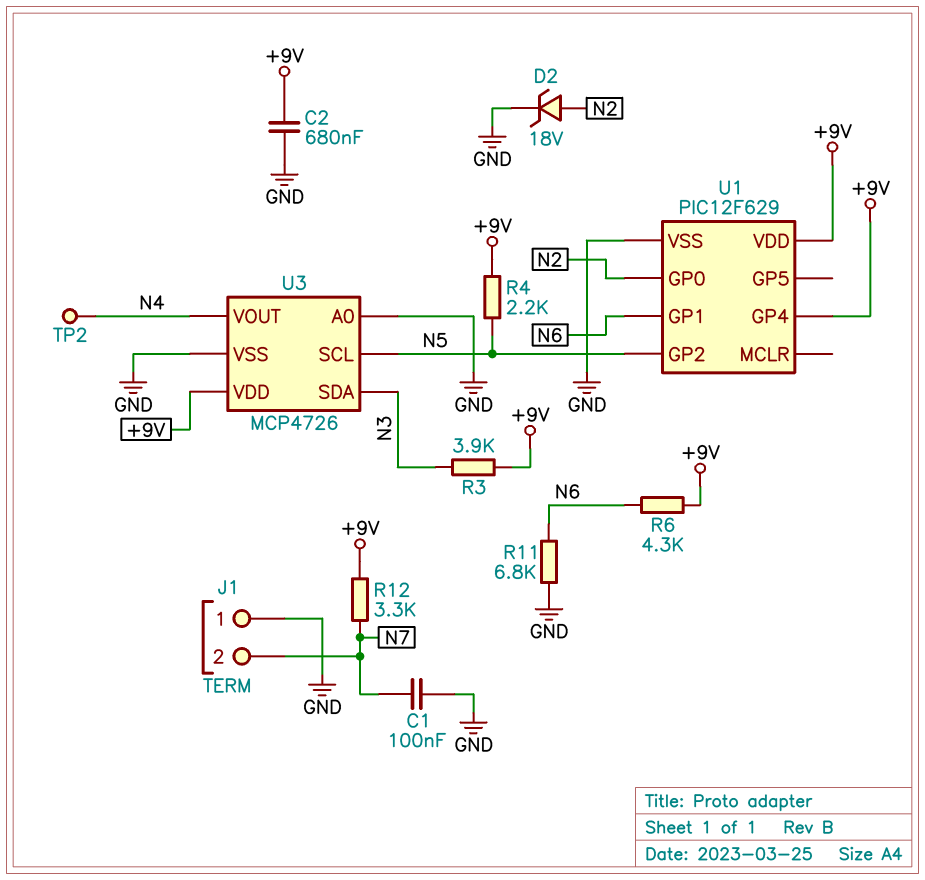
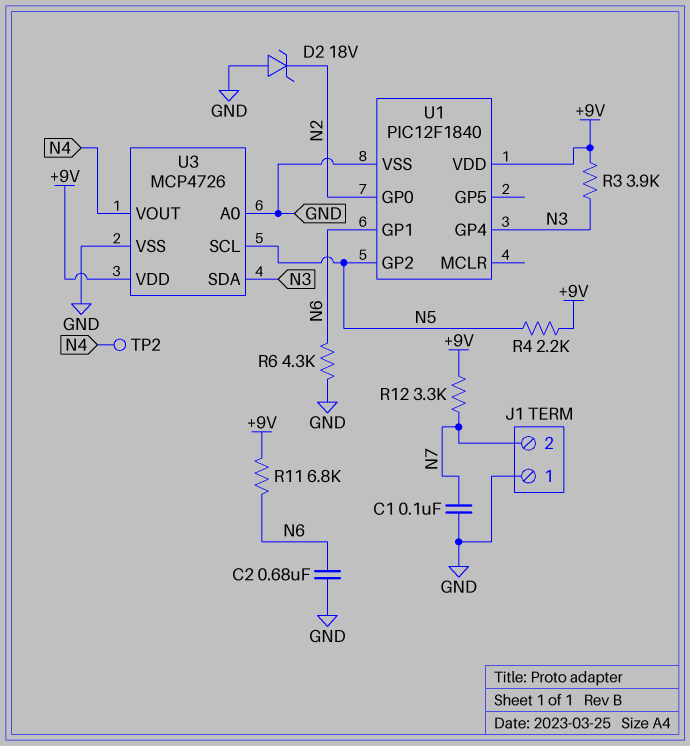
C2: 680nF (+9V, GND) -> 680nF (GND, N6)
D2: zener 18V (A N2, K GND) -> zener 18V (A GND, K N2)
R6: 4.3k (+9V, N6) -> 4.3k (GND, N6)
R11: 6.8k (GND, N6) -> 6.8k (+9V, N6)
U1: PIC12F629 -> PIC12F1840
U1 pin GP4: +9V -> N3

